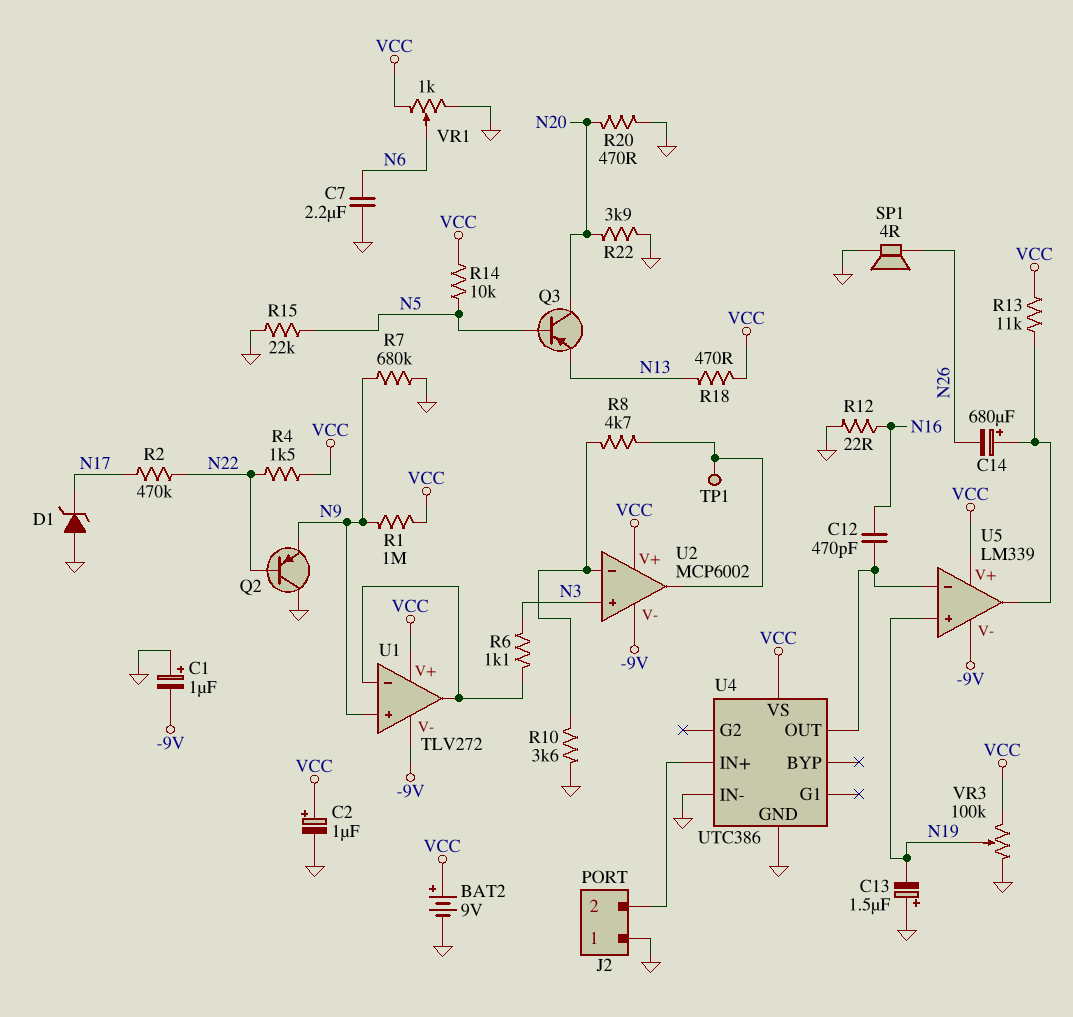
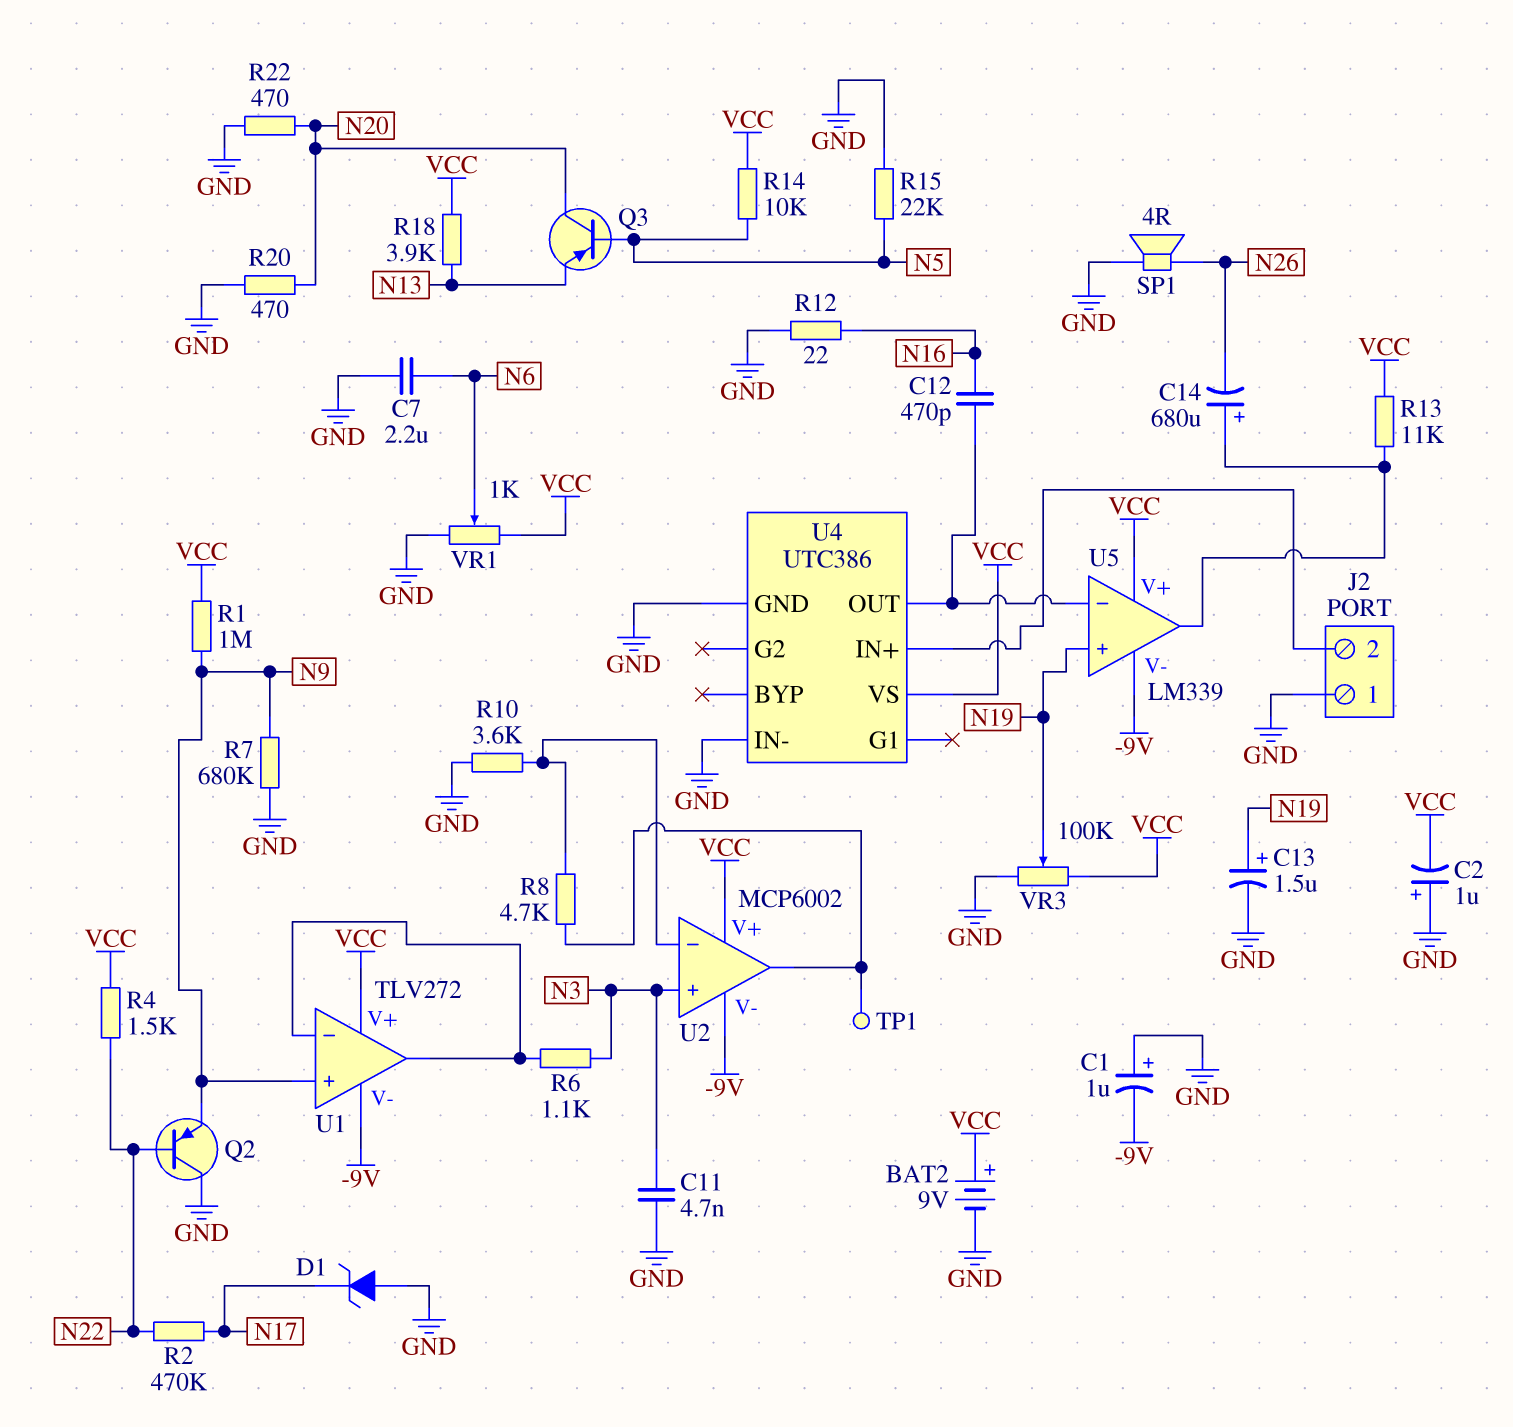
C2: 1uF (plus VCC, minus GND) -> 1uF (plus GND, minus VCC)
C11: none -> 4.7nF (GND, N3)
C13: 1.5uF (plus GND, minus N19) -> 1.5uF (plus N19, minus GND)
R18: 470 (N13, VCC) -> 3.9k (N13, VCC)
R22: 3.9k (GND, N20) -> 470 (GND, N20)

